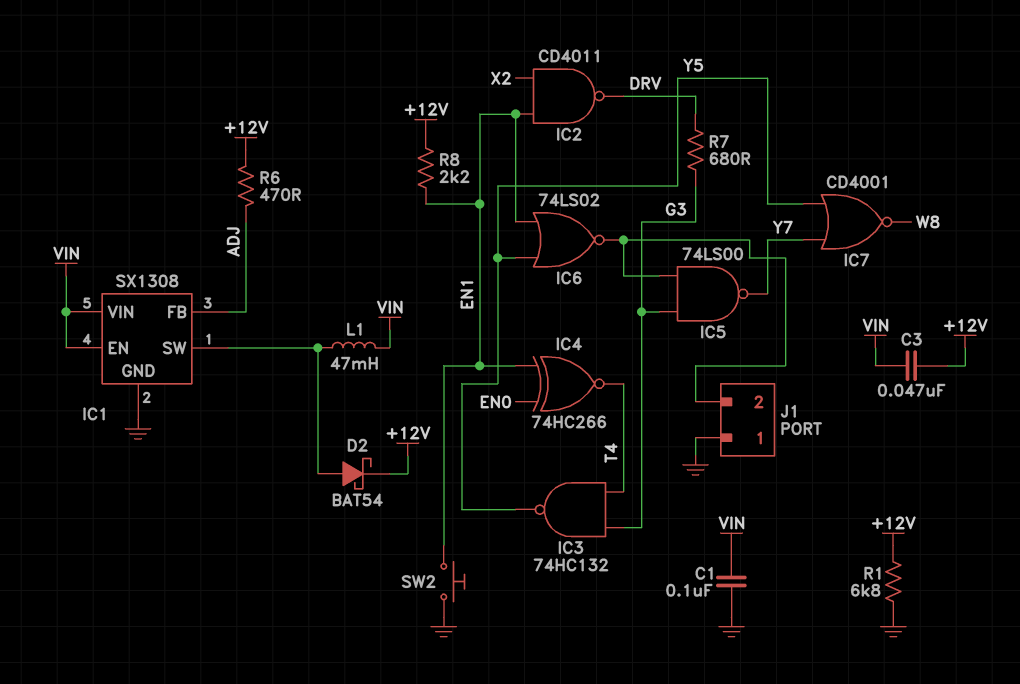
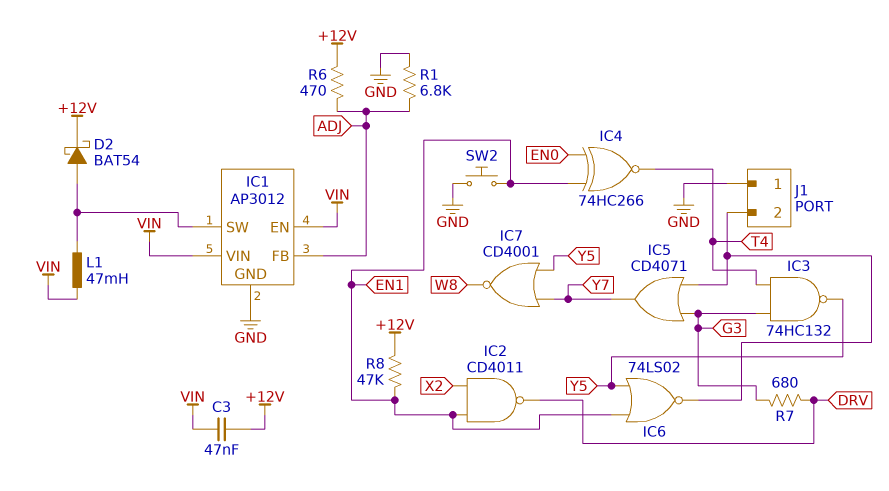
C1: 100nF (GND, VIN) -> none
IC1: SX1308 -> AP3012
IC5: NAND 74LS00 (in G3, in J1/2, out Y7) -> OR CD4071 (in G3, in J1/2, out Y7)
R1: 6.8k (+12V, GND) -> 6.8k (ADJ, GND)
R8: 2.2k (+12V, EN1) -> 47k (+12V, EN1)

